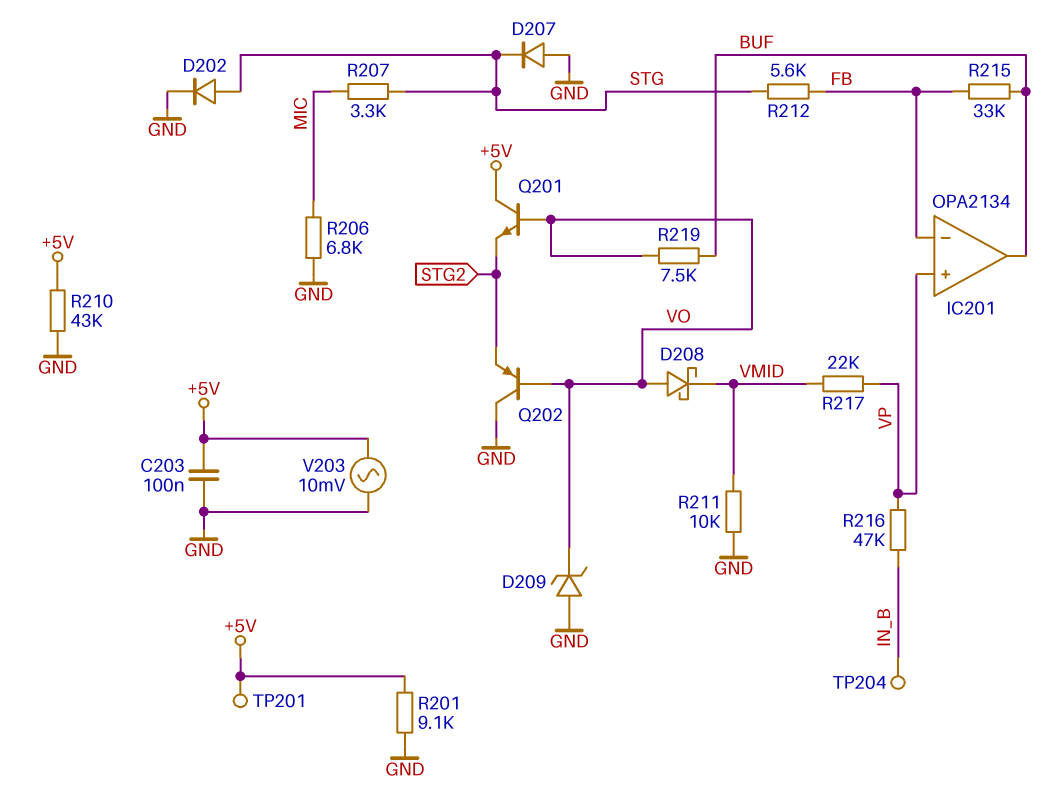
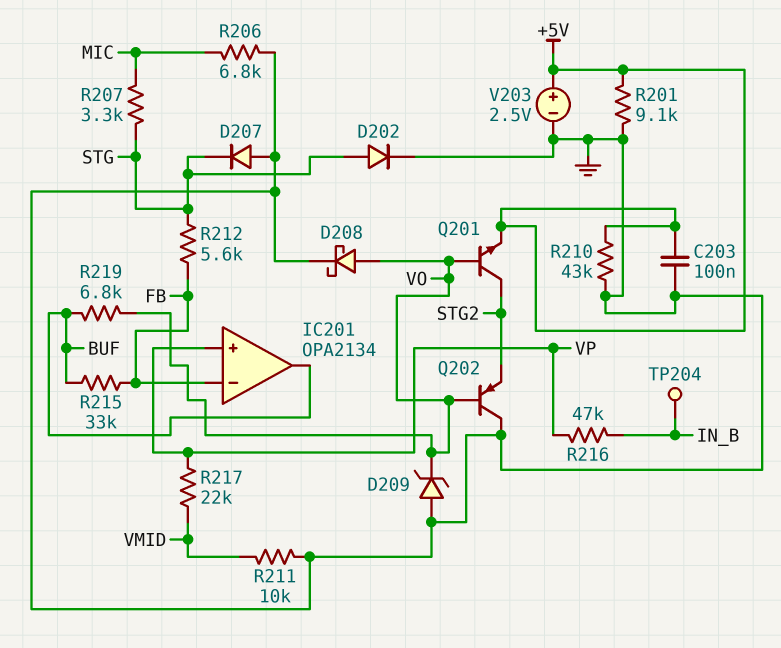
D208: schottky (A VO, K VMID) -> schottky (A VO, K GND)
Q201: NPN (B VO, C +5V, E STG2) -> NPN (B VO, C STG2, E +5V)
R219: 7.5k (BUF, VO) -> 6.8k (BUF, VO)
TP201: test point (+5V) -> none
V203: AC 10mV (+5V, GND) -> 2.5V (plus +5V, minus GND)

